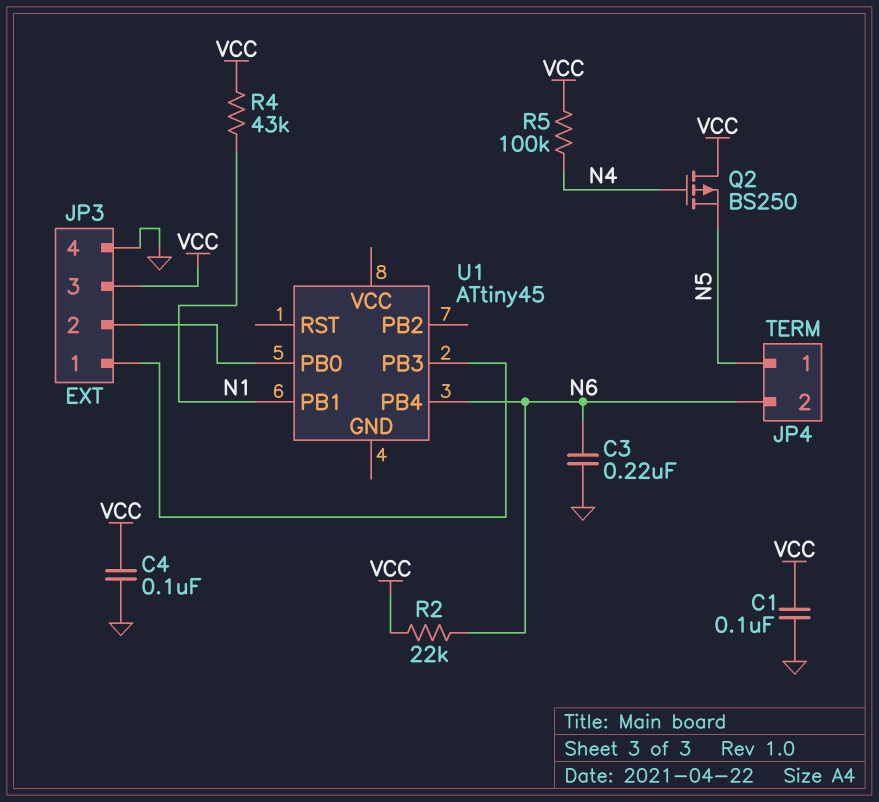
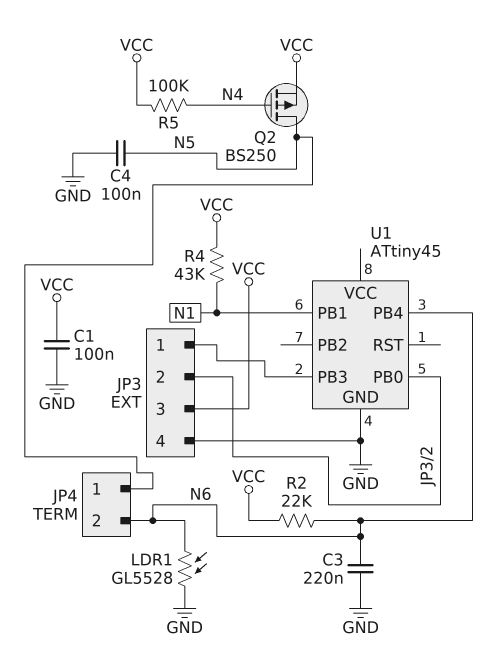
C4: 100nF (GND, VCC) -> 100nF (GND, N5)
LDR1: none -> GL5528 (GND, N6)
Q2: PMOS BS250 (G N4, D VCC, S N5) -> PMOS BS250 (G N4, D N5, S VCC)
U1 pin GND: none -> GND

